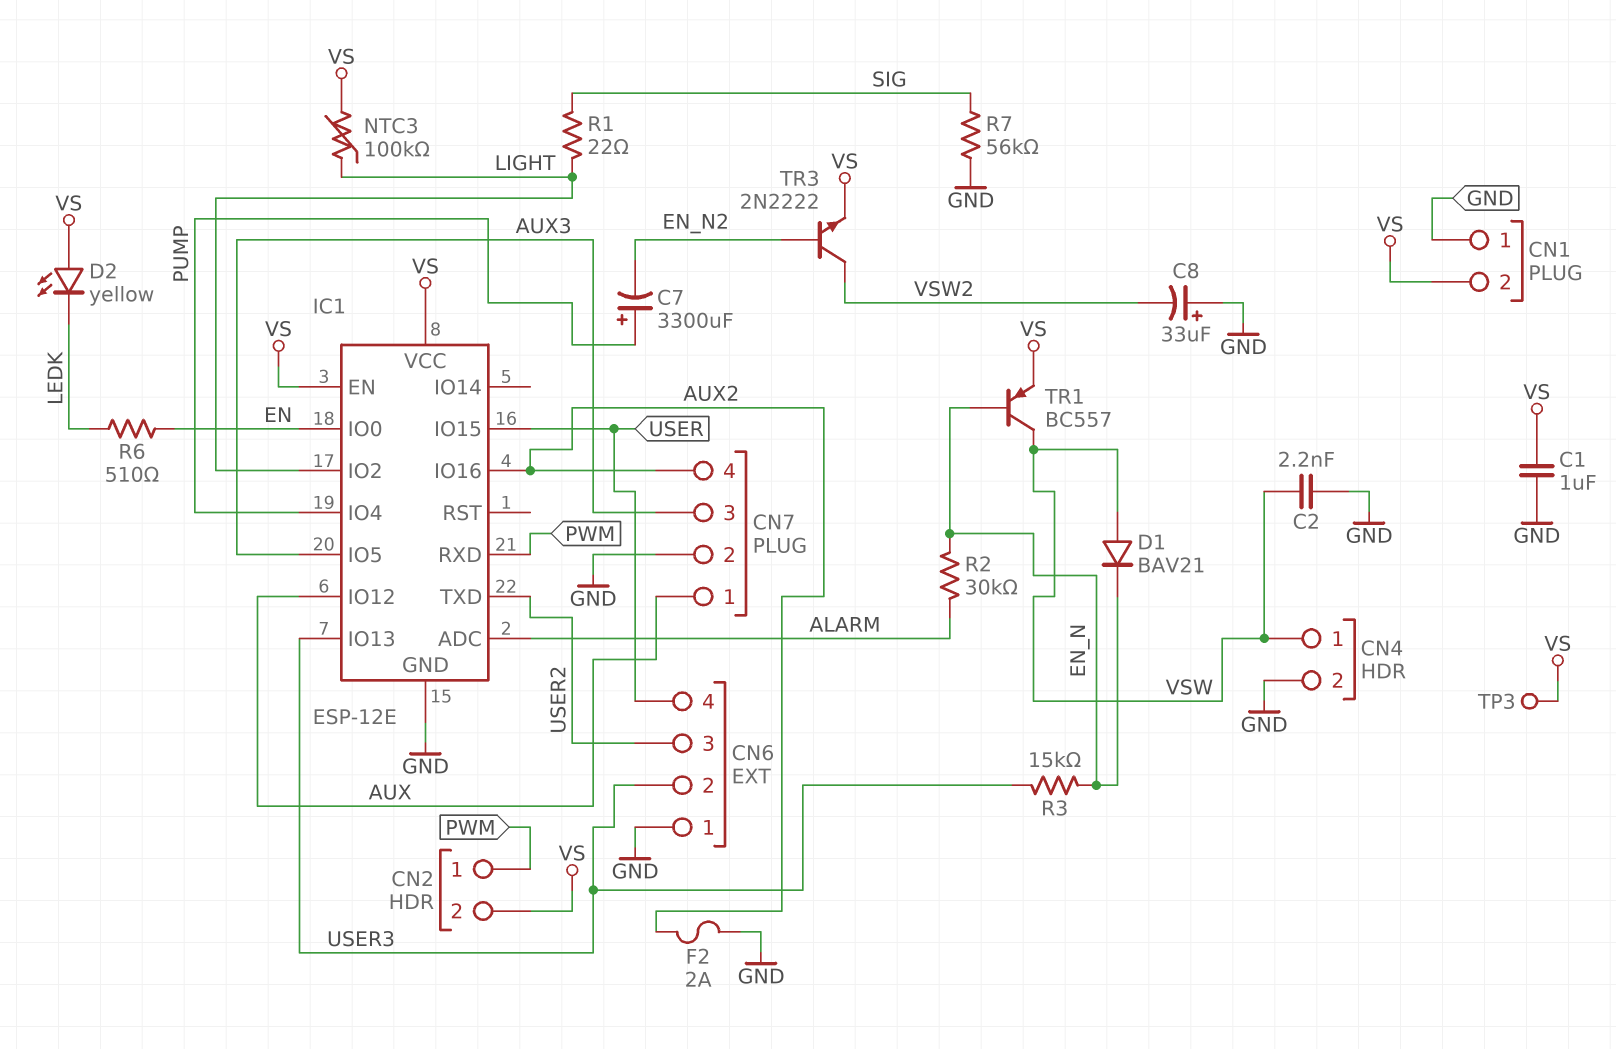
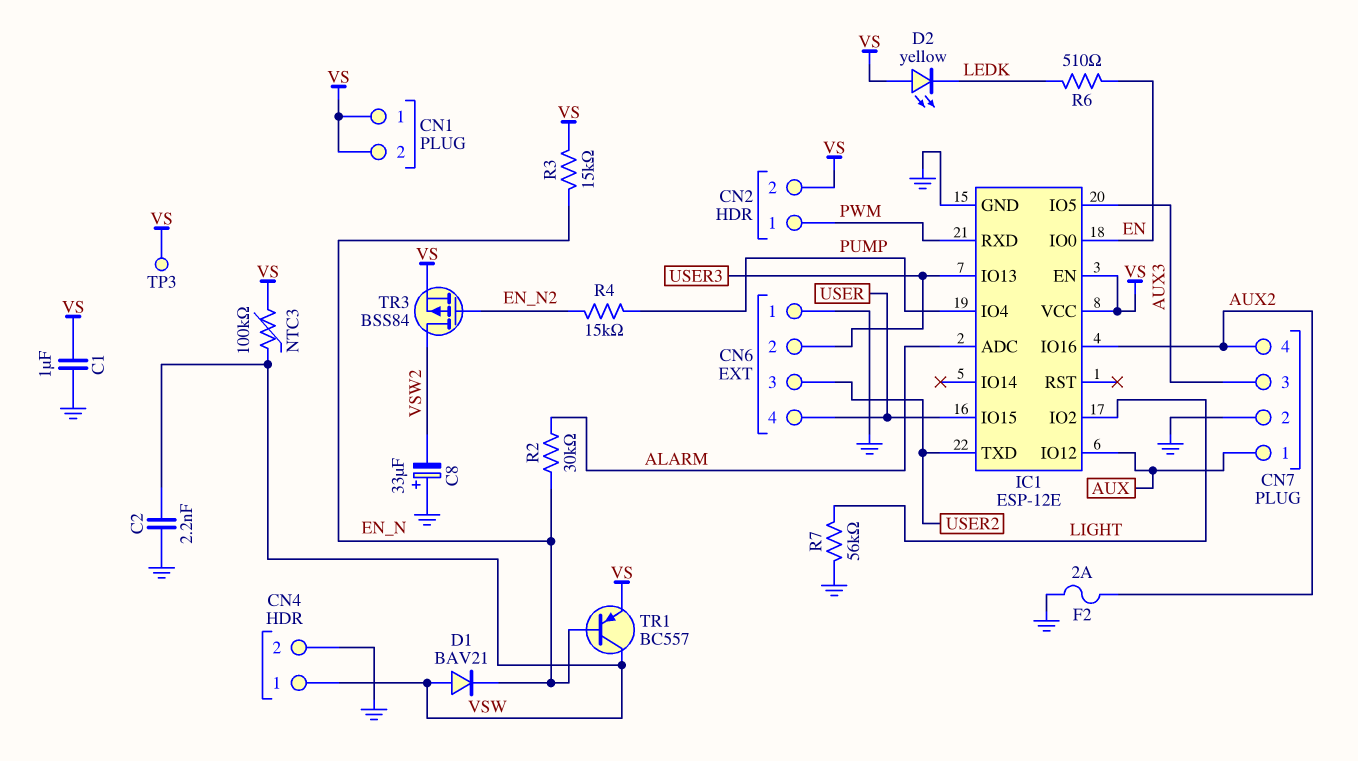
C7: 3300uF (plus PUMP, minus EN_N2) -> none
CN1 pin 1: GND -> VS
NTC3: 100k (LIGHT, VS) -> 100k (VS, VSW)
R1: 22 (LIGHT, SIG) -> none
R3: 15k (EN_N, USER3) -> 15k (EN_N, VS)
R4: none -> 15k (EN_N2, PUMP)
R7: 56k (GND, SIG) -> 56k (GND, LIGHT)
TR3: NPN 2N2222 (B EN_N2, C VSW2, E VS) -> PMOS BSS84 (G EN_N2, D VSW2, S VS)

